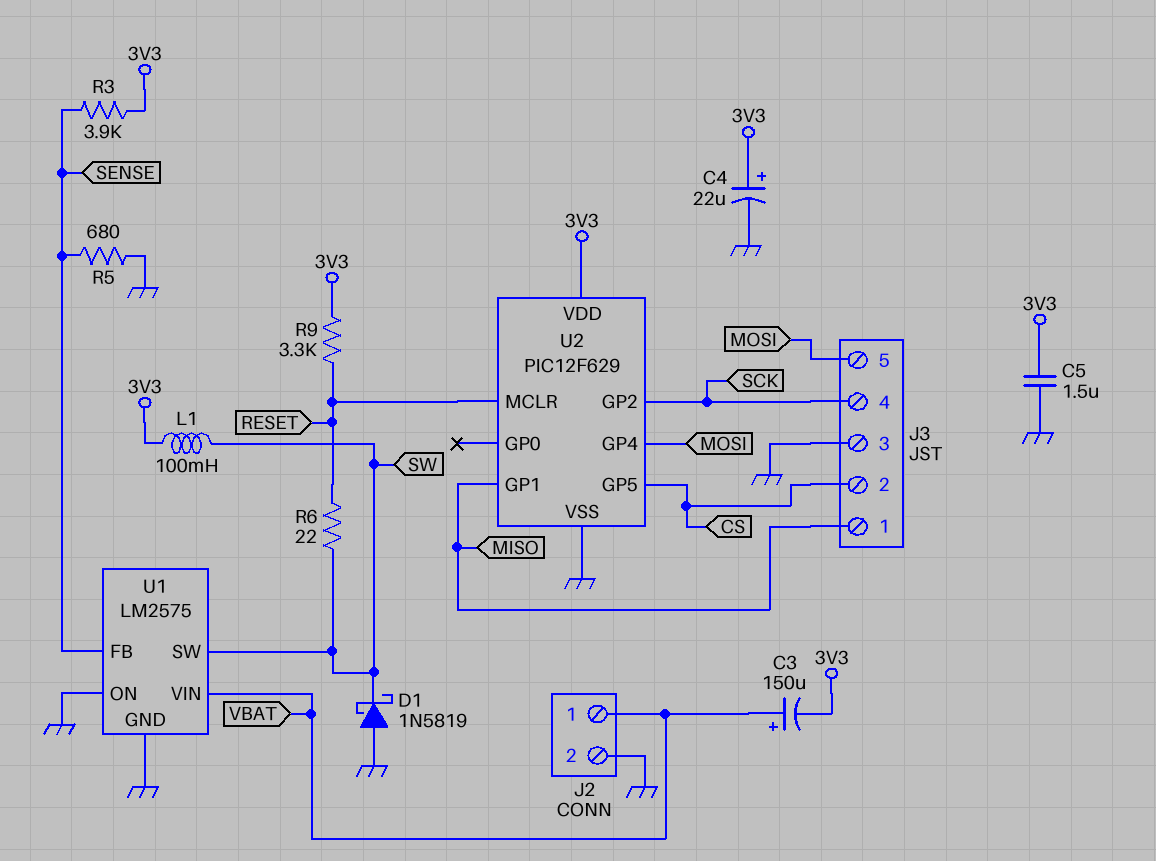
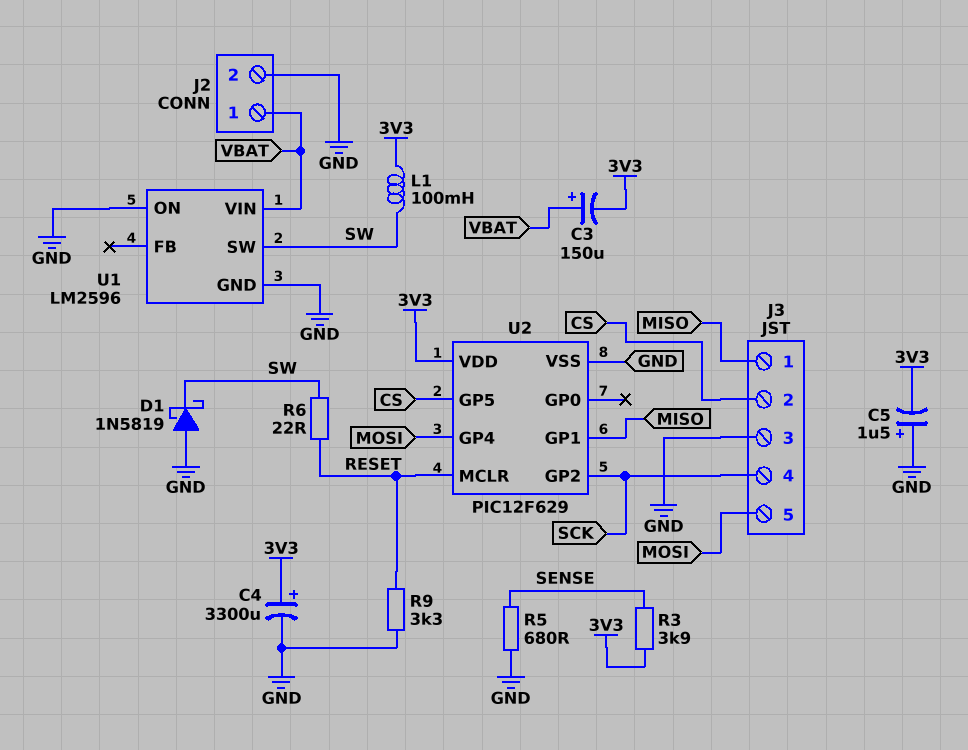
C4: 22uF (plus 3V3, minus GND) -> 3300uF (plus 3V3, minus GND)
C5: 1.5uF (3V3, GND) -> 1.5uF (plus GND, minus 3V3)
R9: 3.3k (3V3, RESET) -> 3.3k (GND, RESET)
U1: LM2575 -> LM2596
U1 pin FB: SENSE -> none

